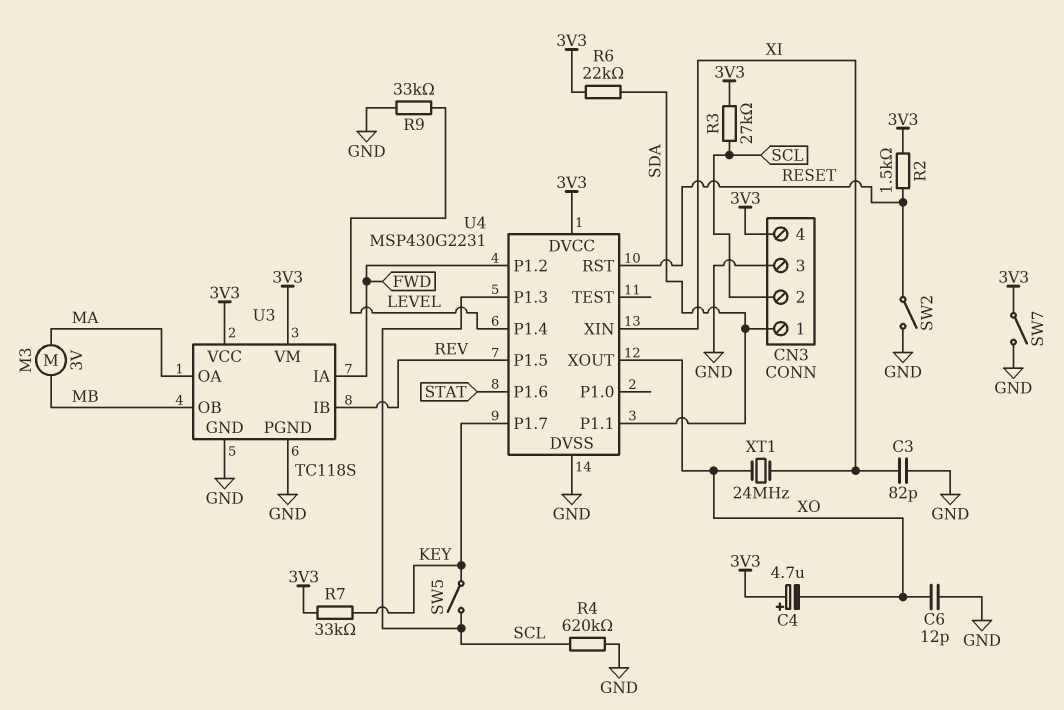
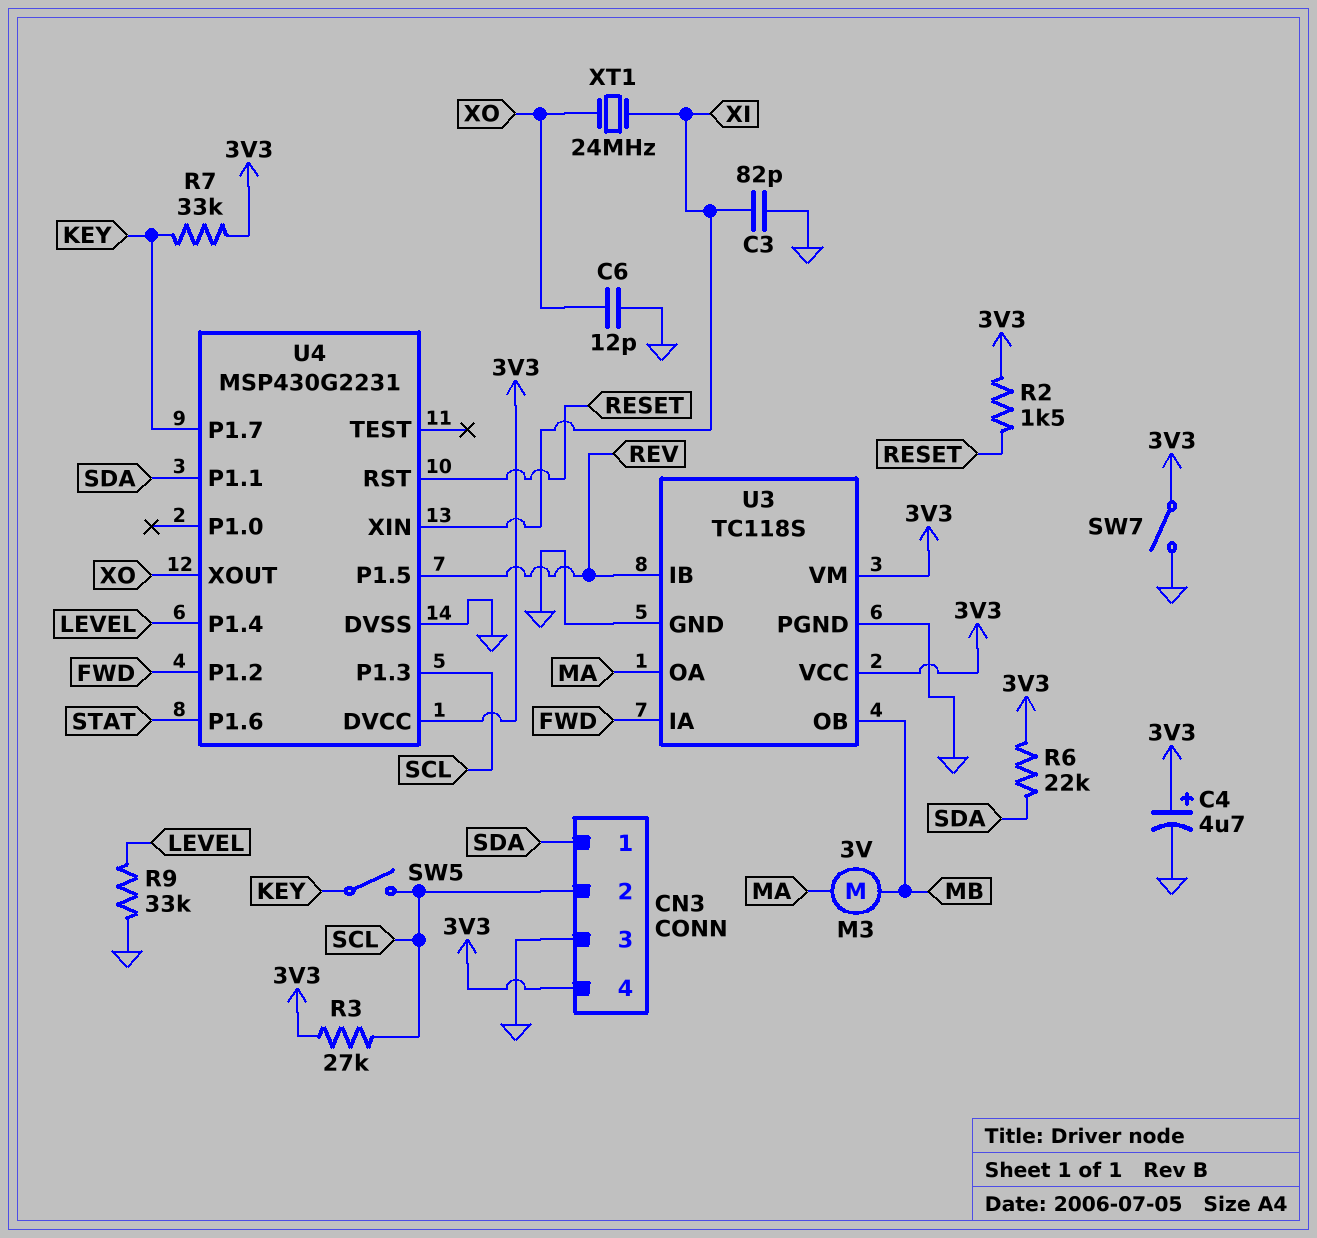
C4: 4.7uF (plus 3V3, minus XO) -> 4.7uF (plus 3V3, minus GND)
R4: 620k (GND, SCL) -> none
SW2: switch (GND, RESET) -> none

